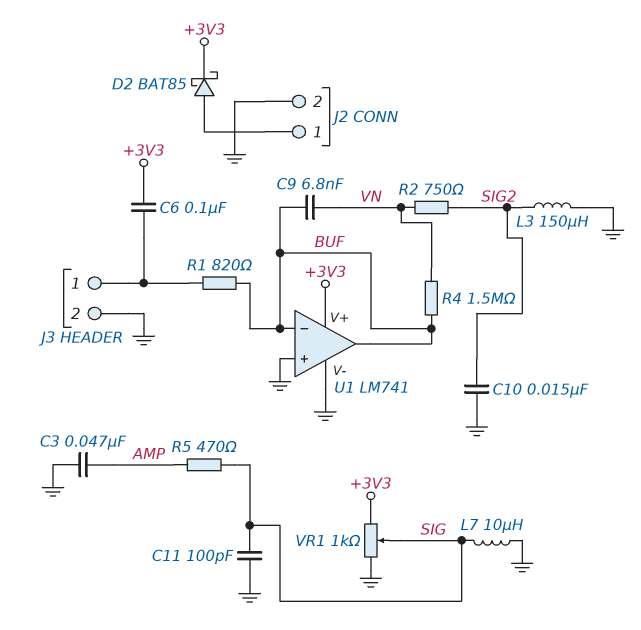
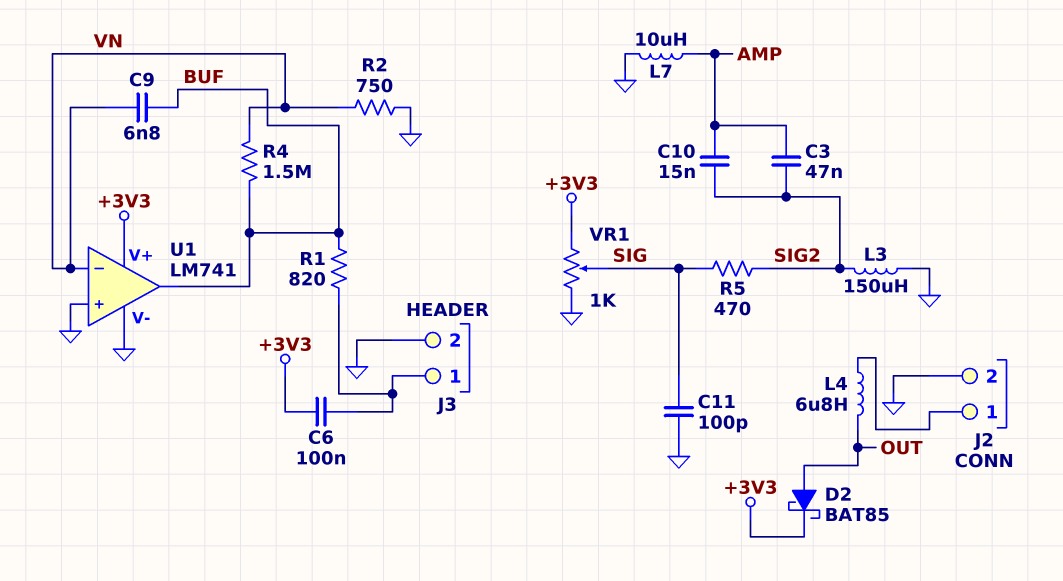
C3: 47nF (AMP, GND) -> 47nF (AMP, SIG2)
C10: 15nF (GND, SIG2) -> 15nF (AMP, SIG2)
D2: schottky BAT85 (A J2/1, K +3V3) -> schottky BAT85 (A OUT, K +3V3)
L4: none -> 6.8uH (J2/1, OUT)
L7: 10uH (GND, SIG) -> 10uH (AMP, GND)
R2: 750 (SIG2, VN) -> 750 (GND, VN)
R5: 470 (AMP, SIG) -> 470 (SIG, SIG2)
U1 pin in-: BUF -> VN

